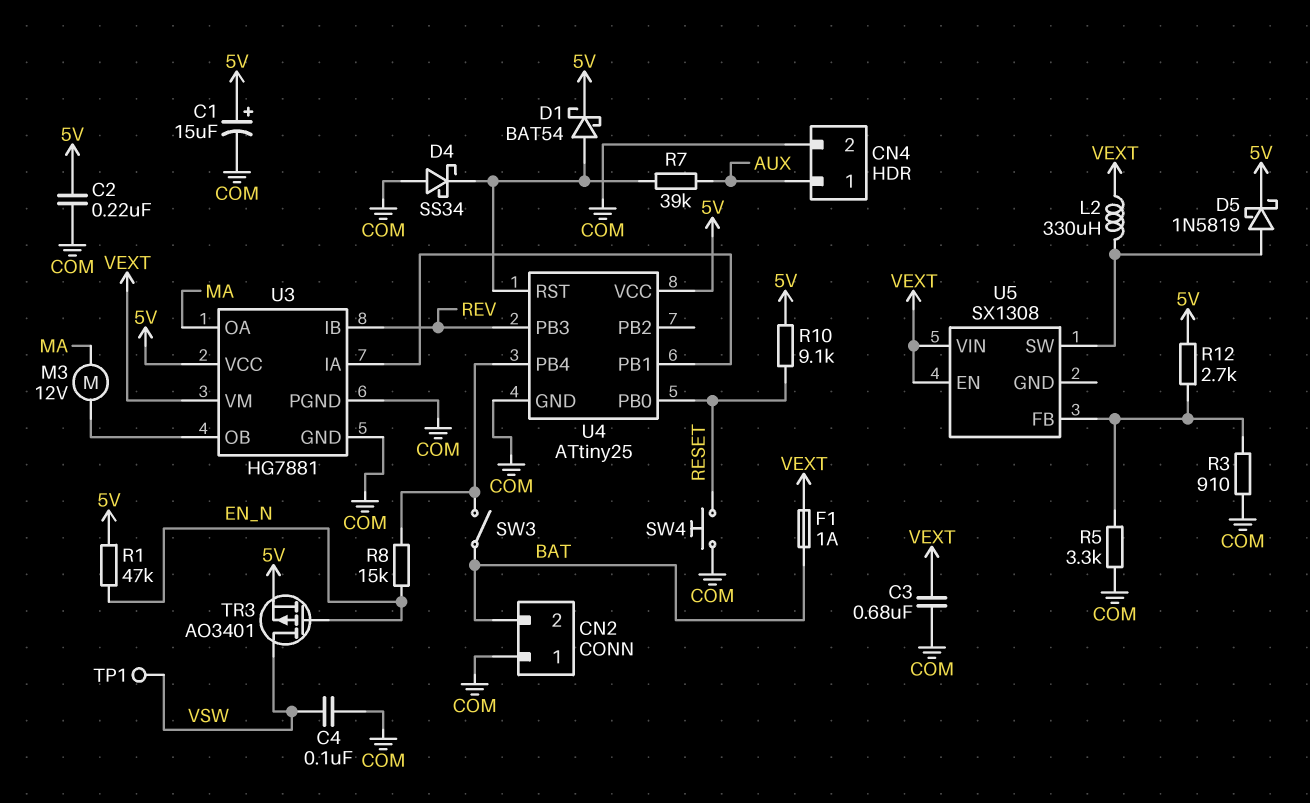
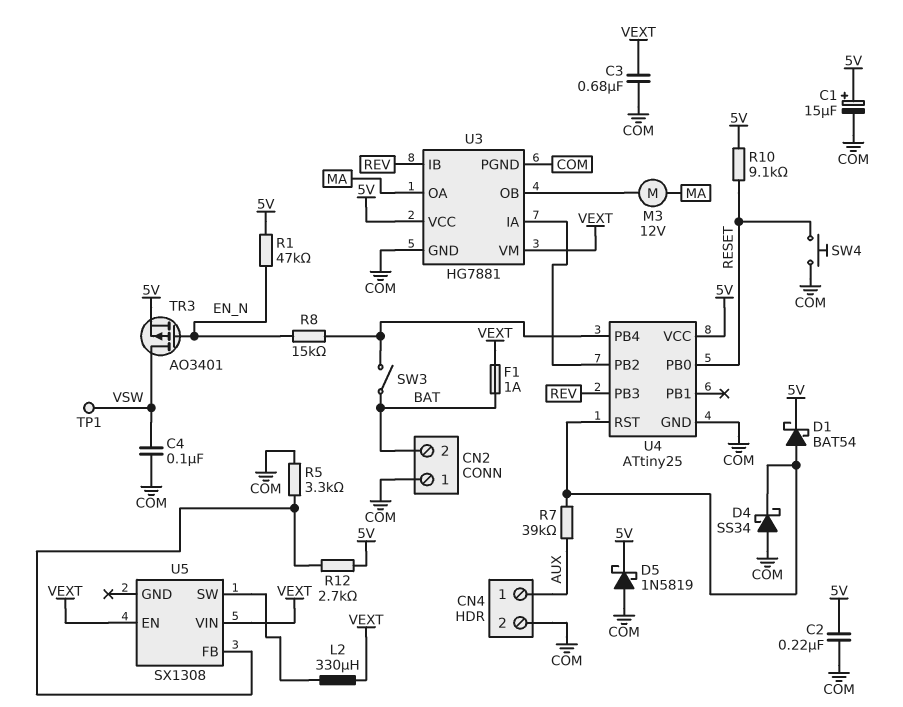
D5: schottky 1N5819 (A U5/SW, K 5V) -> schottky 1N5819 (A COM, K 5V)
R3: 910 (COM, U5/FB) -> none
U4 pin PB1: U3/IA -> none
U4 pin PB2: none -> U3/IA

